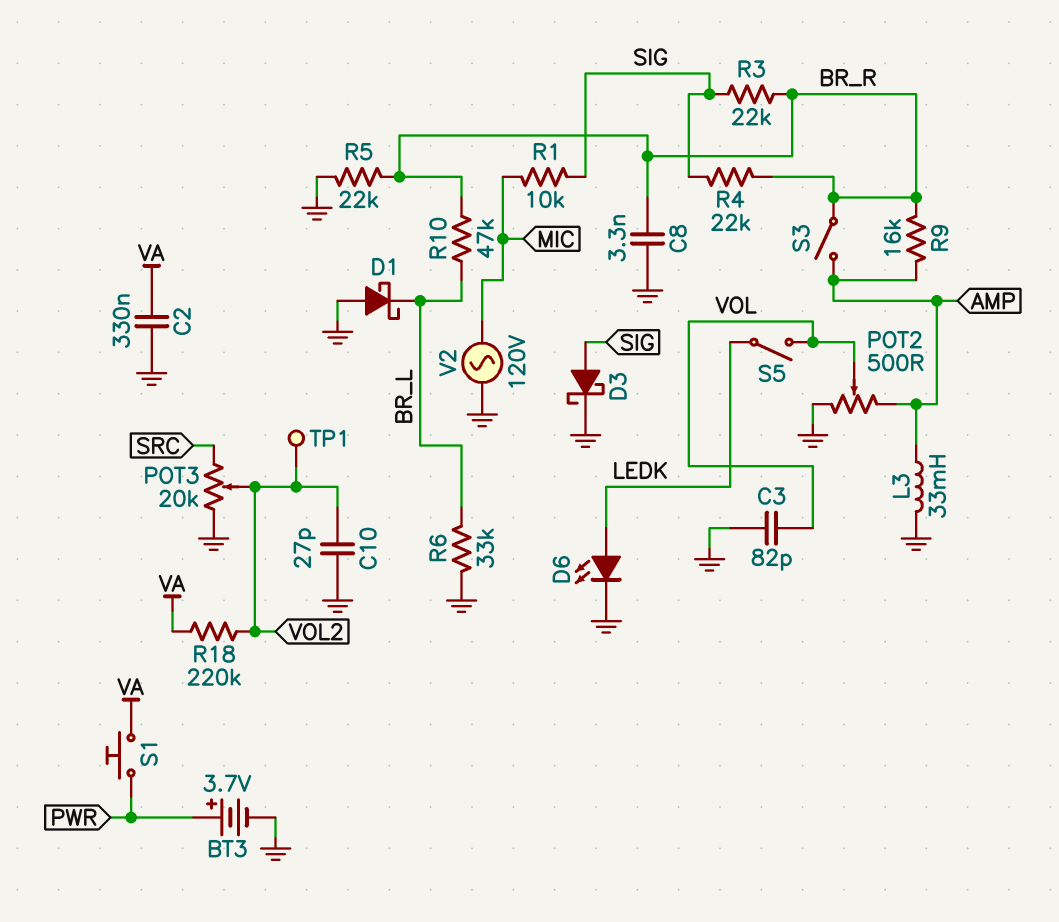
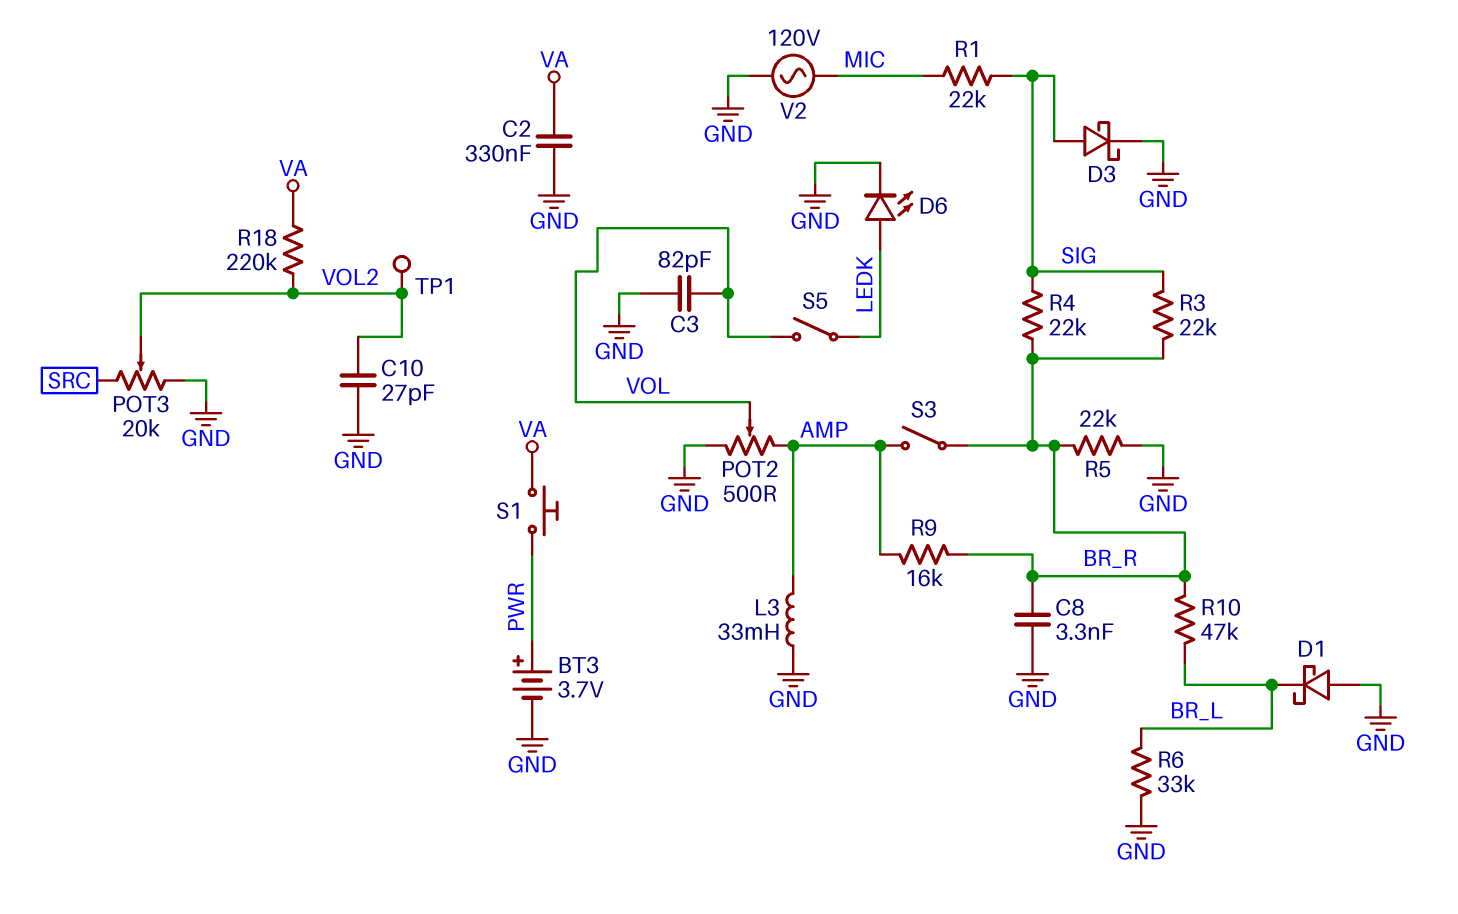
R1: 10k (MIC, SIG) -> 22k (MIC, SIG)

